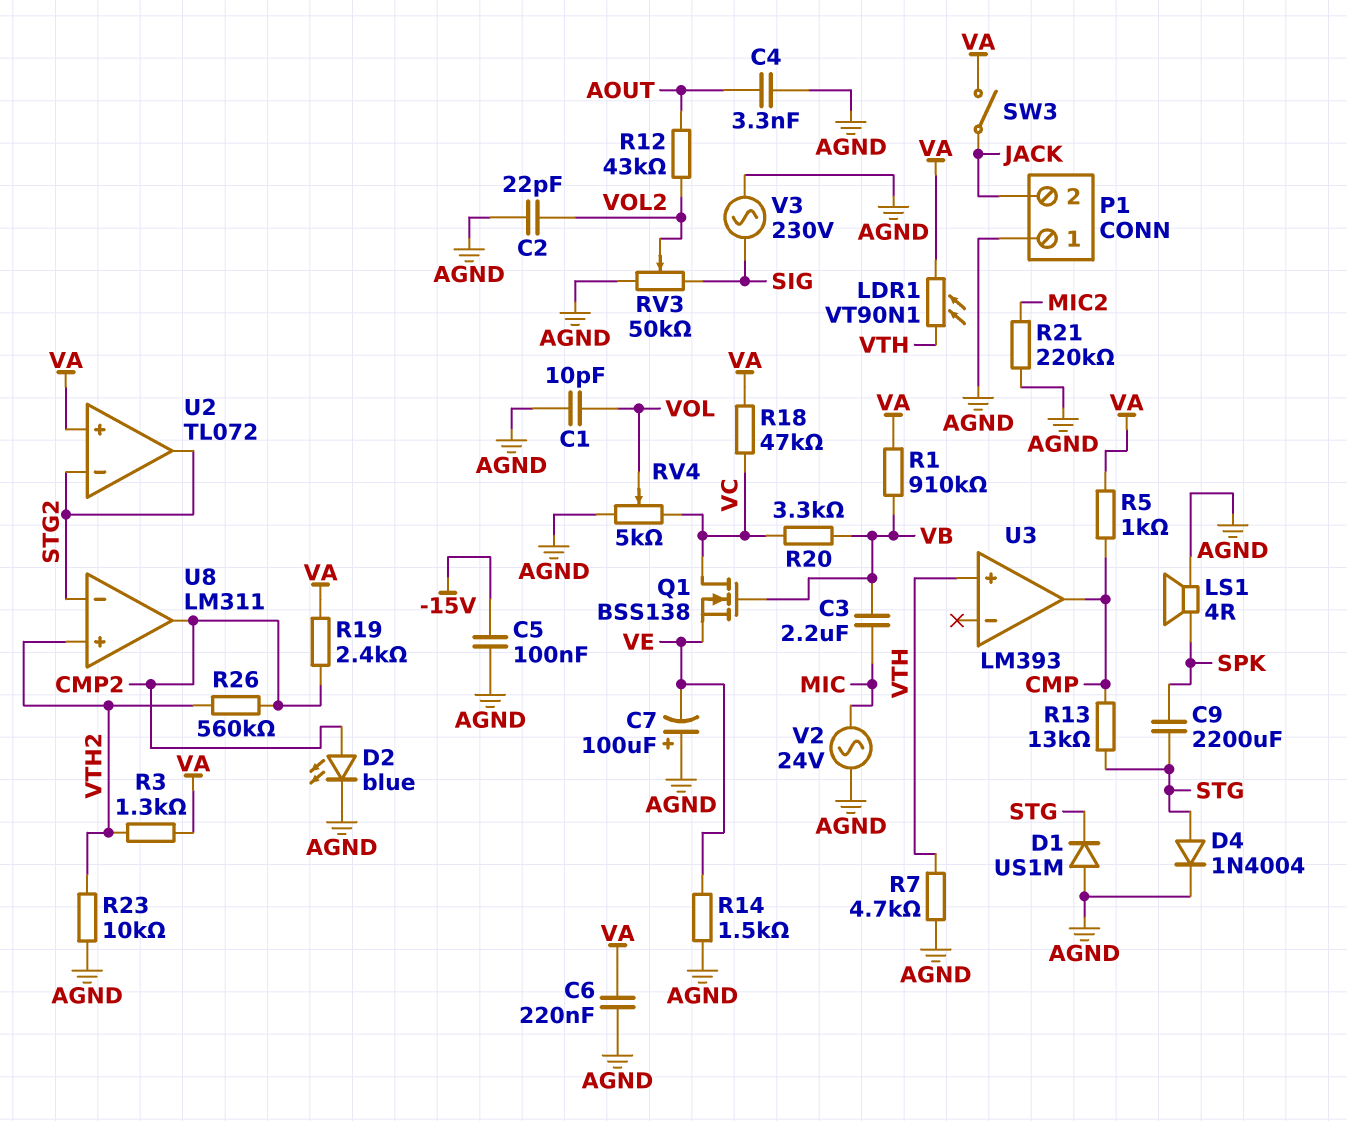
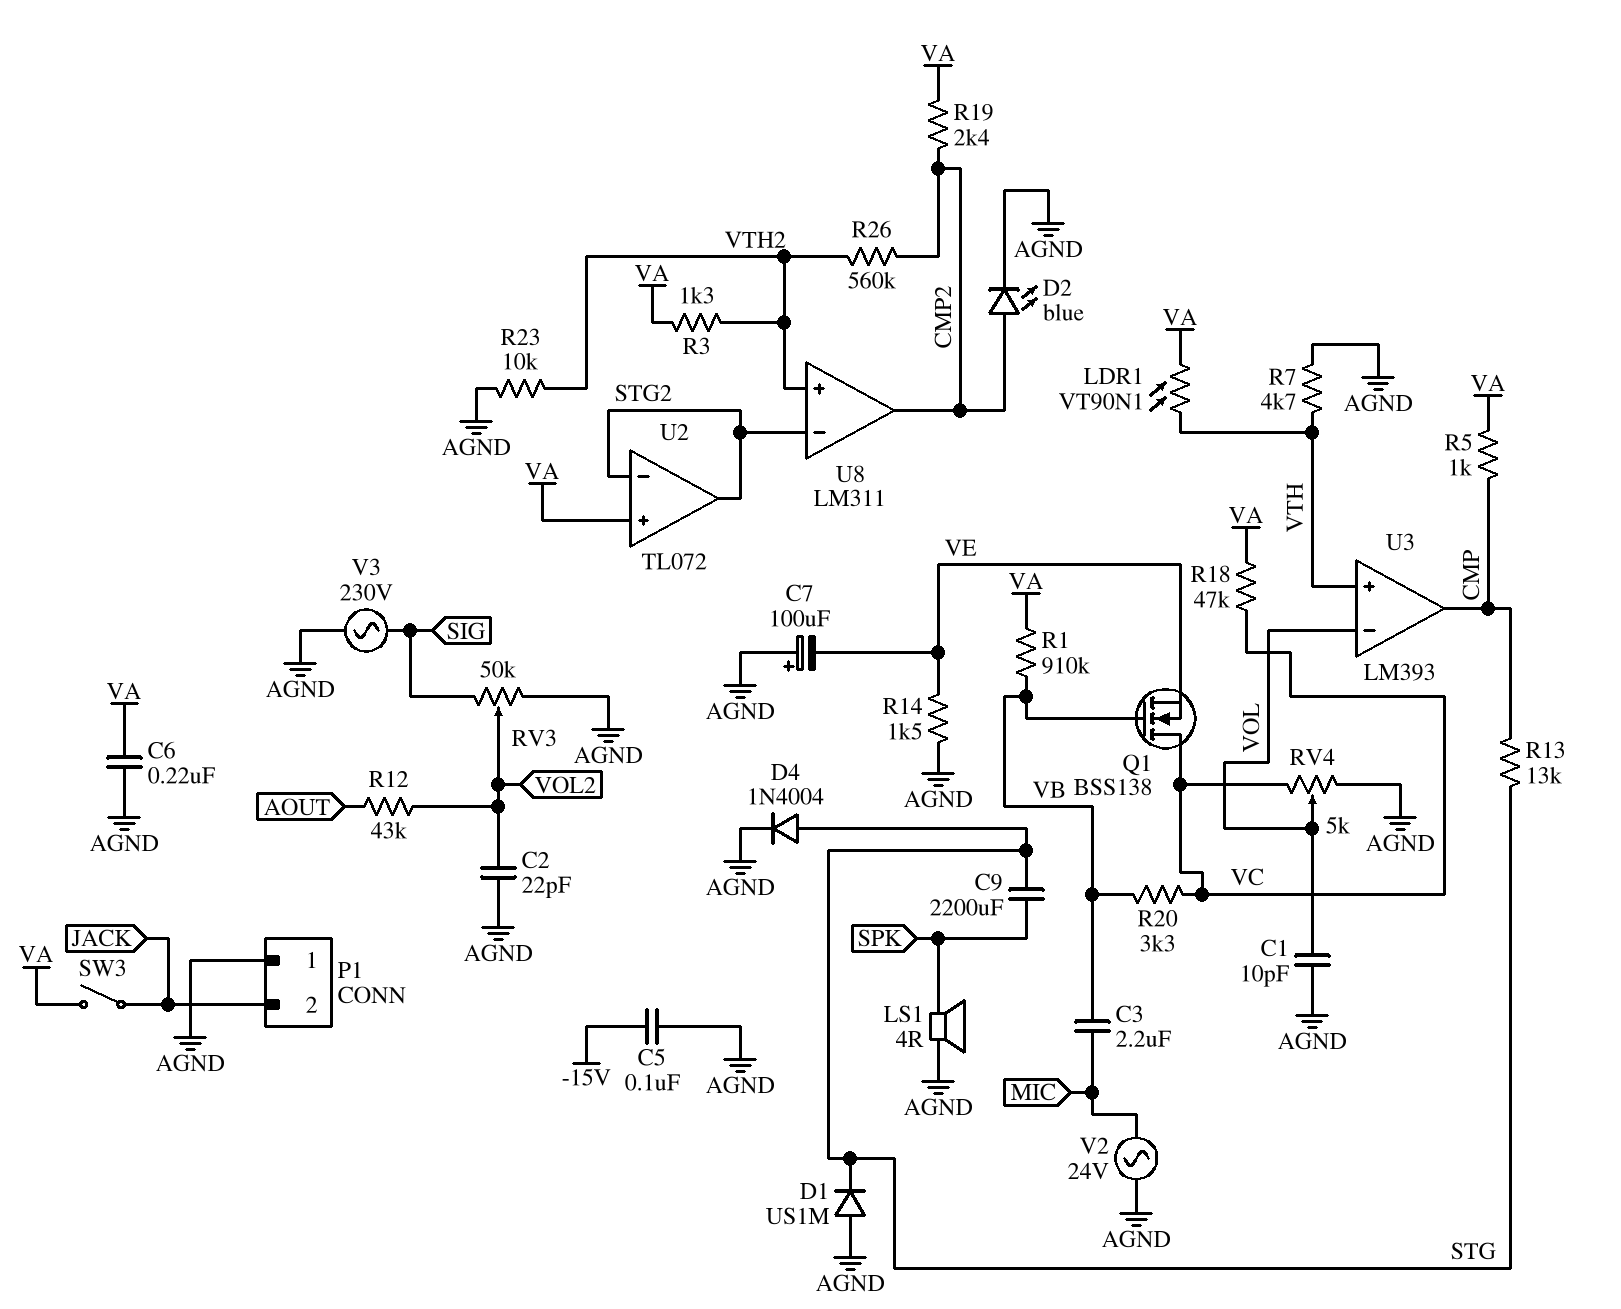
C4: 3.3nF (AGND, AOUT) -> none
R21: 220k (AGND, MIC2) -> none
U3 pin in-: none -> VOL

